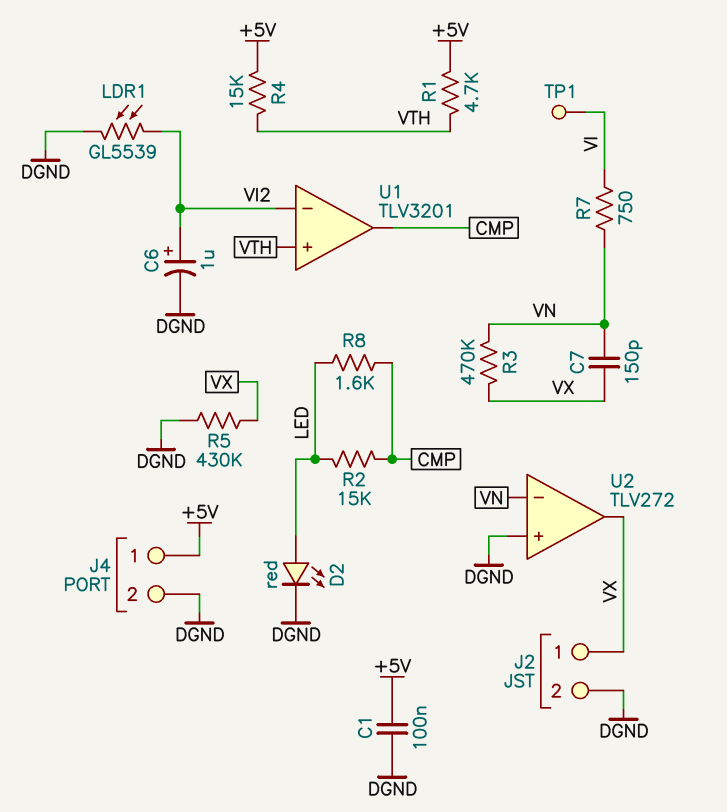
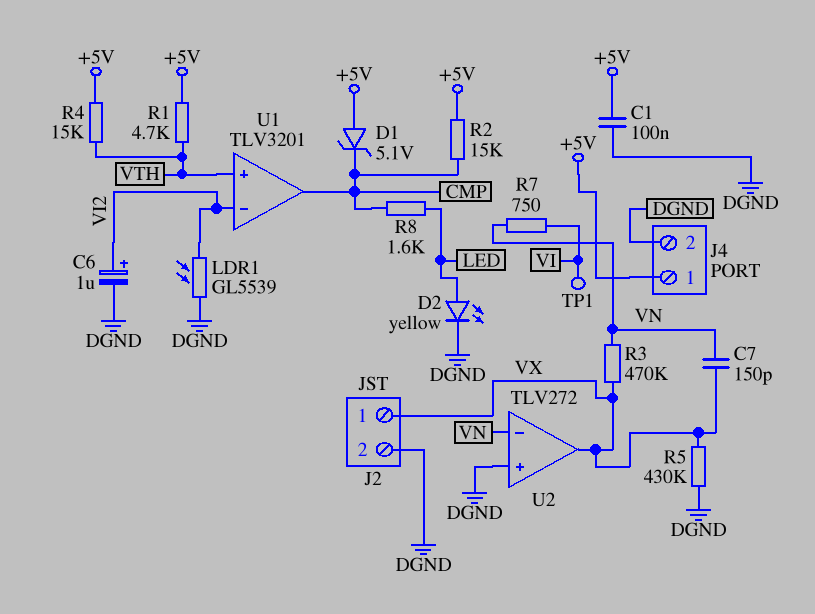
D1: none -> zener 5.1V (A +5V, K CMP)
D2: LED red (A LED, K DGND) -> LED yellow (A LED, K DGND)
R2: 15k (CMP, LED) -> 15k (+5V, CMP)

